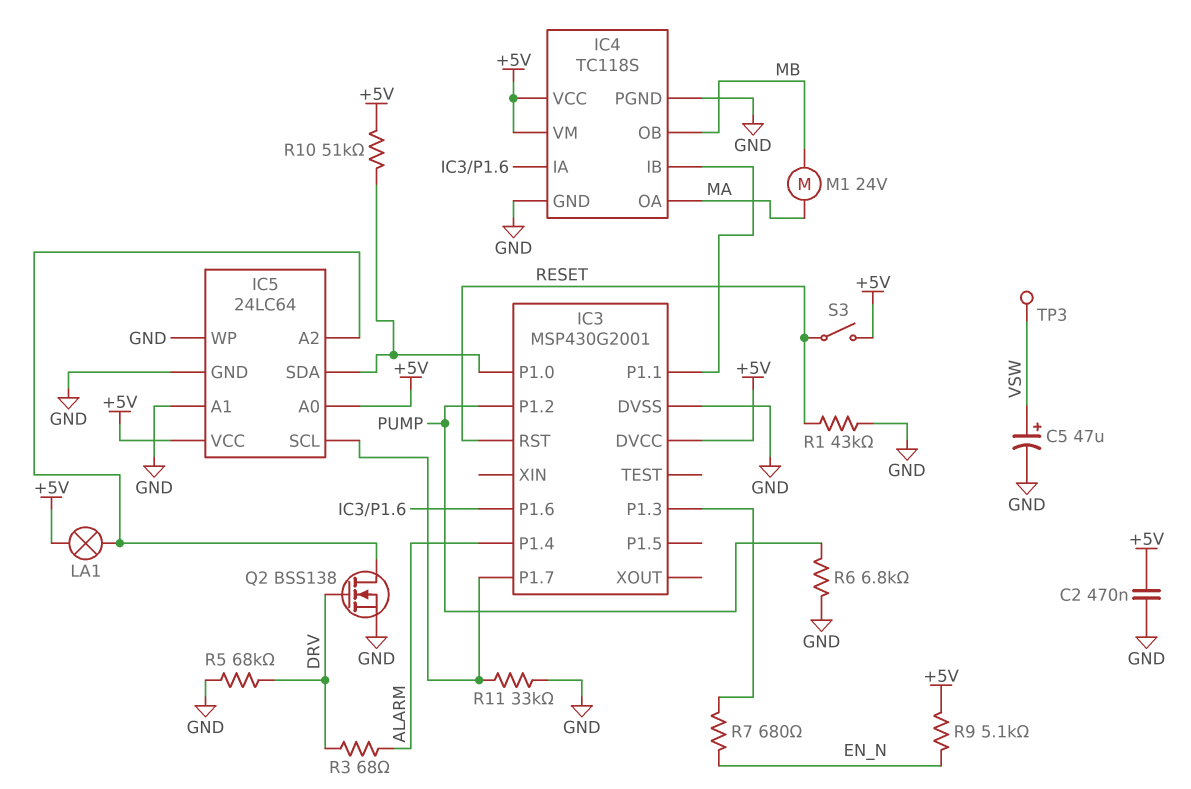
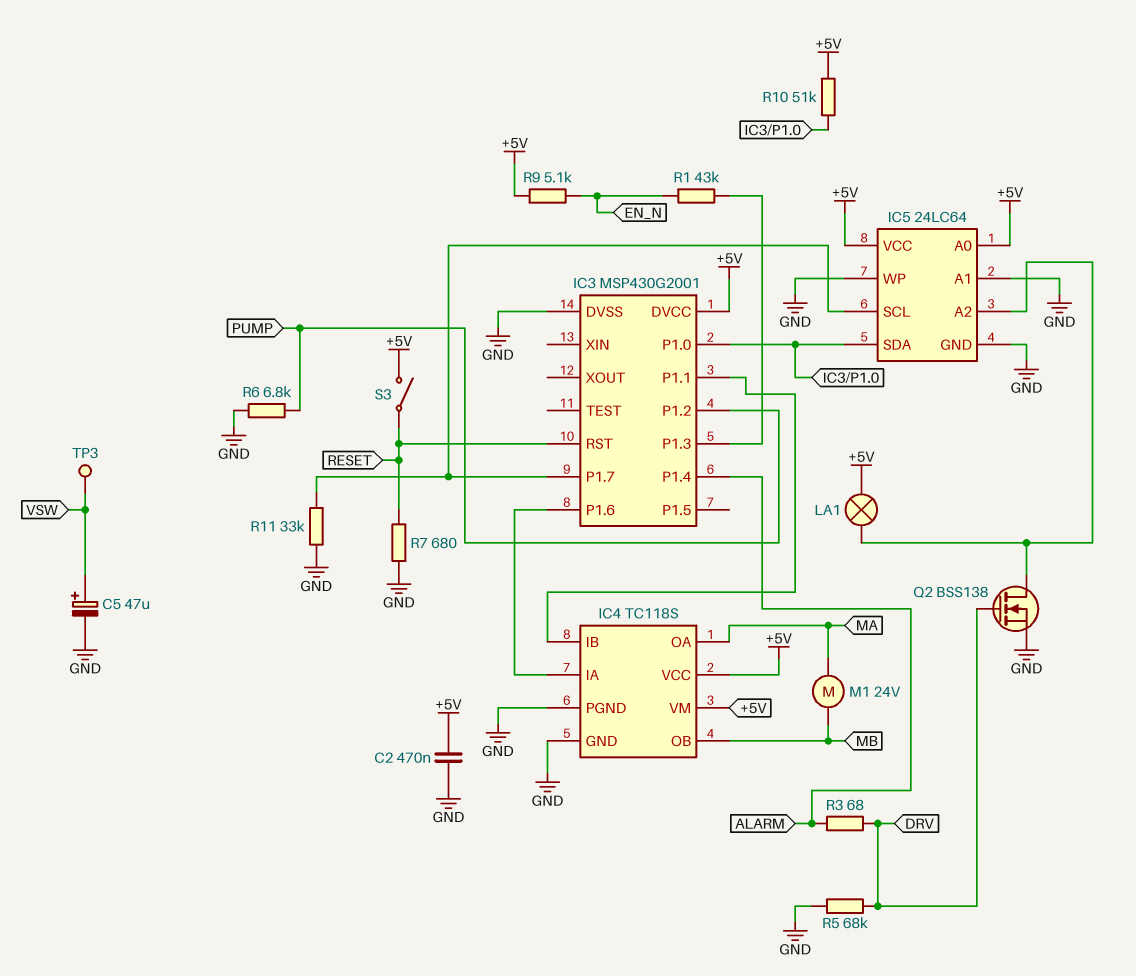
R1: 43k (GND, RESET) -> 43k (EN_N, IC3/P1.3)
R7: 680 (EN_N, IC3/P1.3) -> 680 (GND, RESET)

